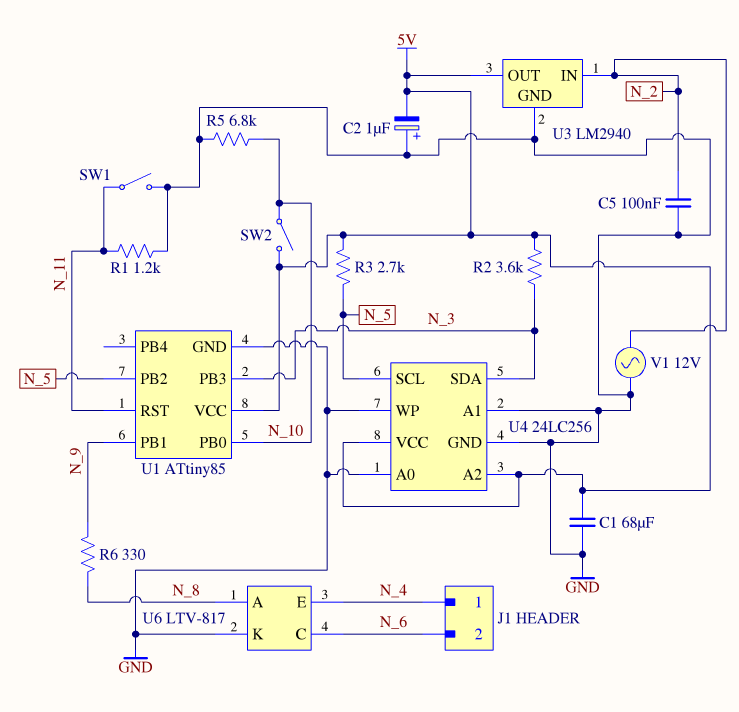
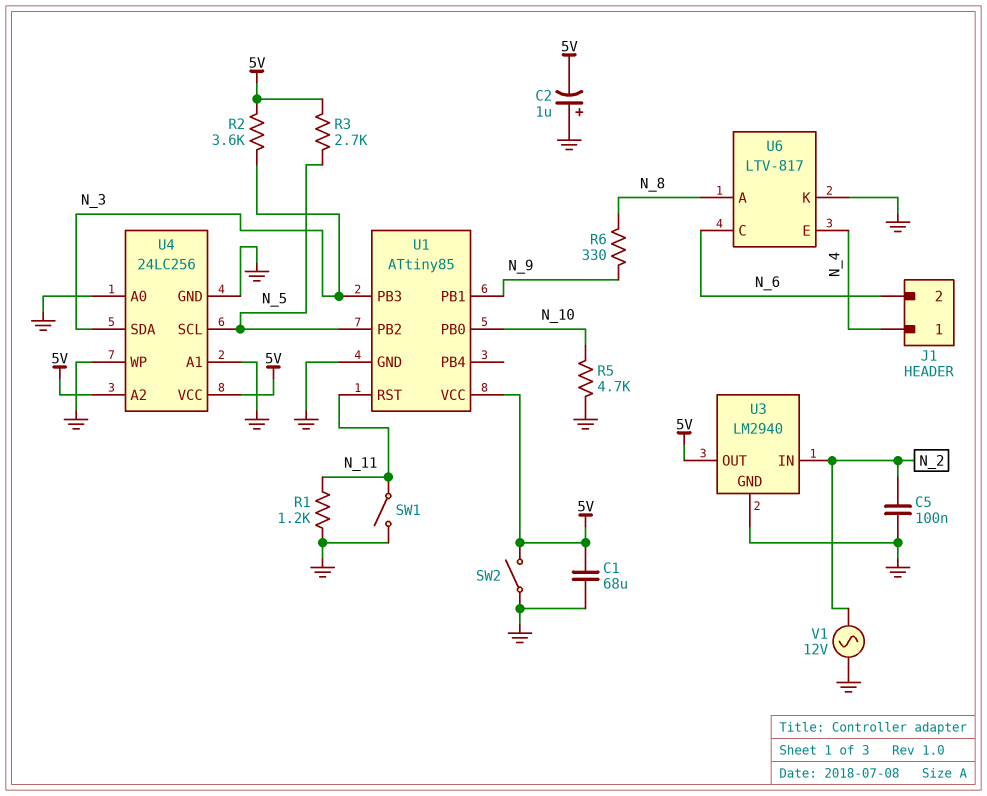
R5: 6.8k (GND, N_10) -> 4.7k (GND, N_10)
SW2: switch (5V, N_10) -> switch (5V, GND)

